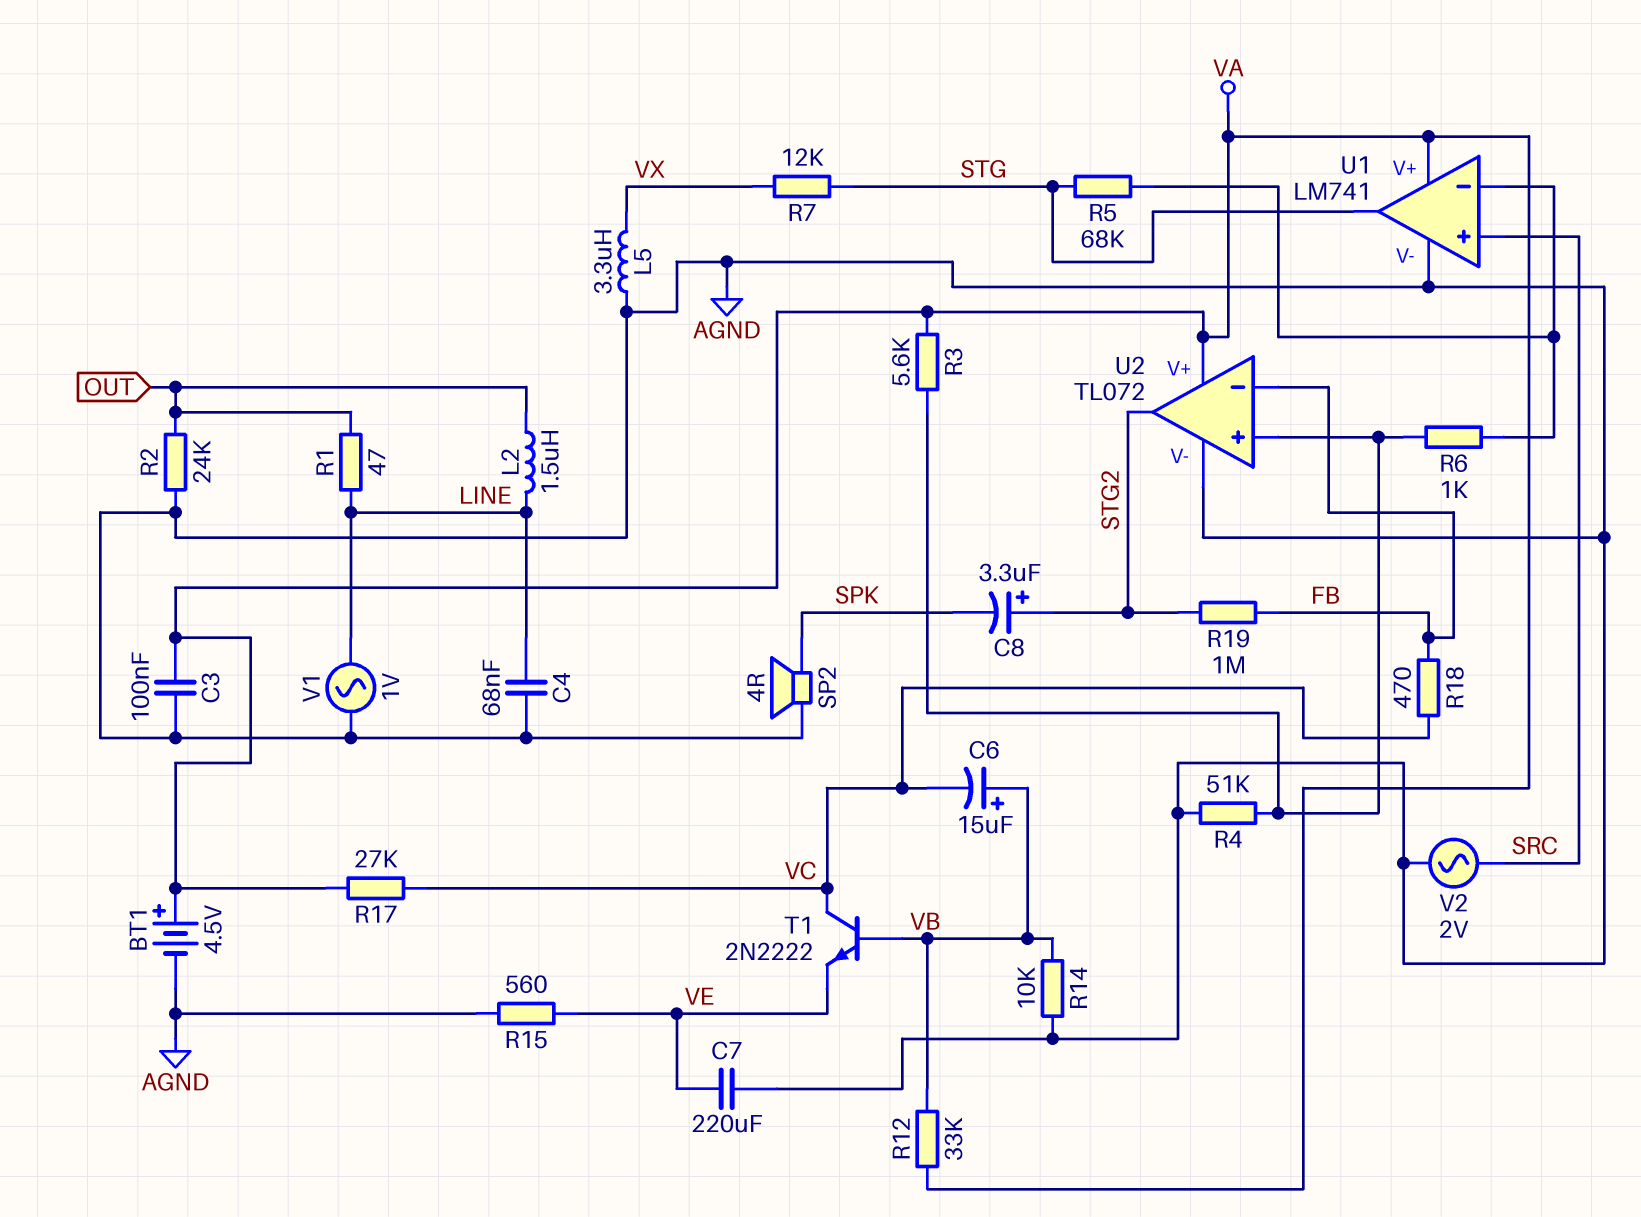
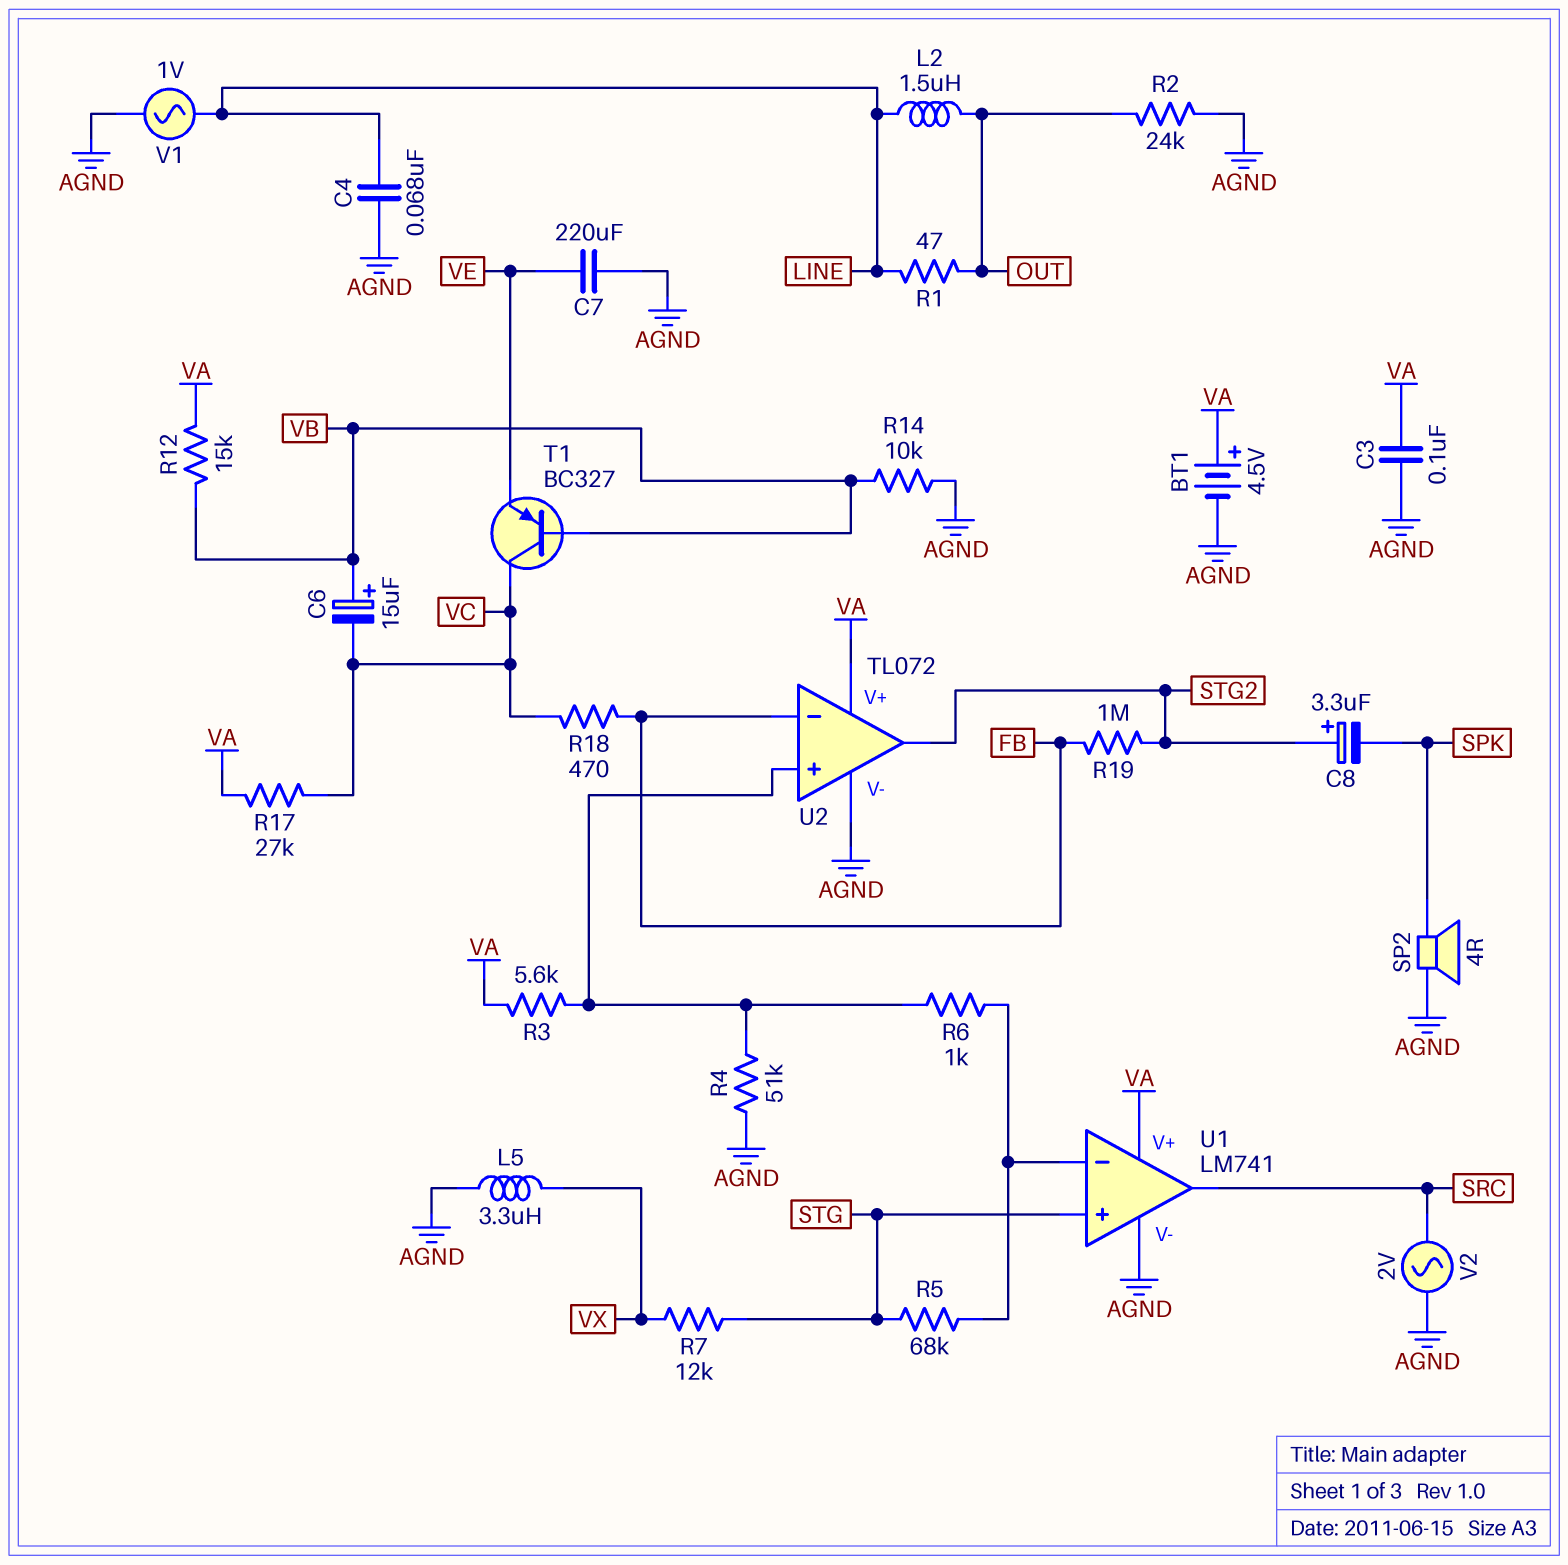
R12: 33k (VA, VB) -> 15k (VA, VB)
R15: 560 (AGND, VE) -> none
T1: NPN 2N2222 (B VB, C VC, E VE) -> PNP BC327 (B VB, C VC, E VE)
U1 pin in+: SRC -> STG
U1 pin out: STG -> SRC

